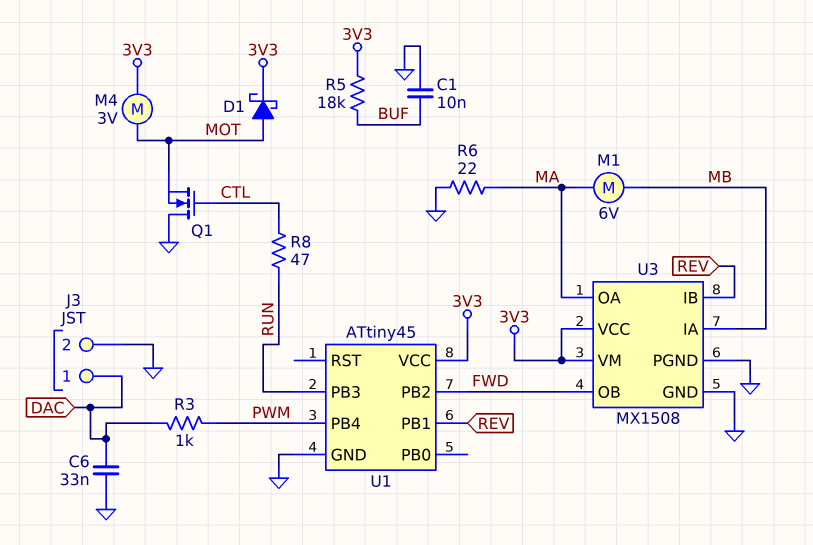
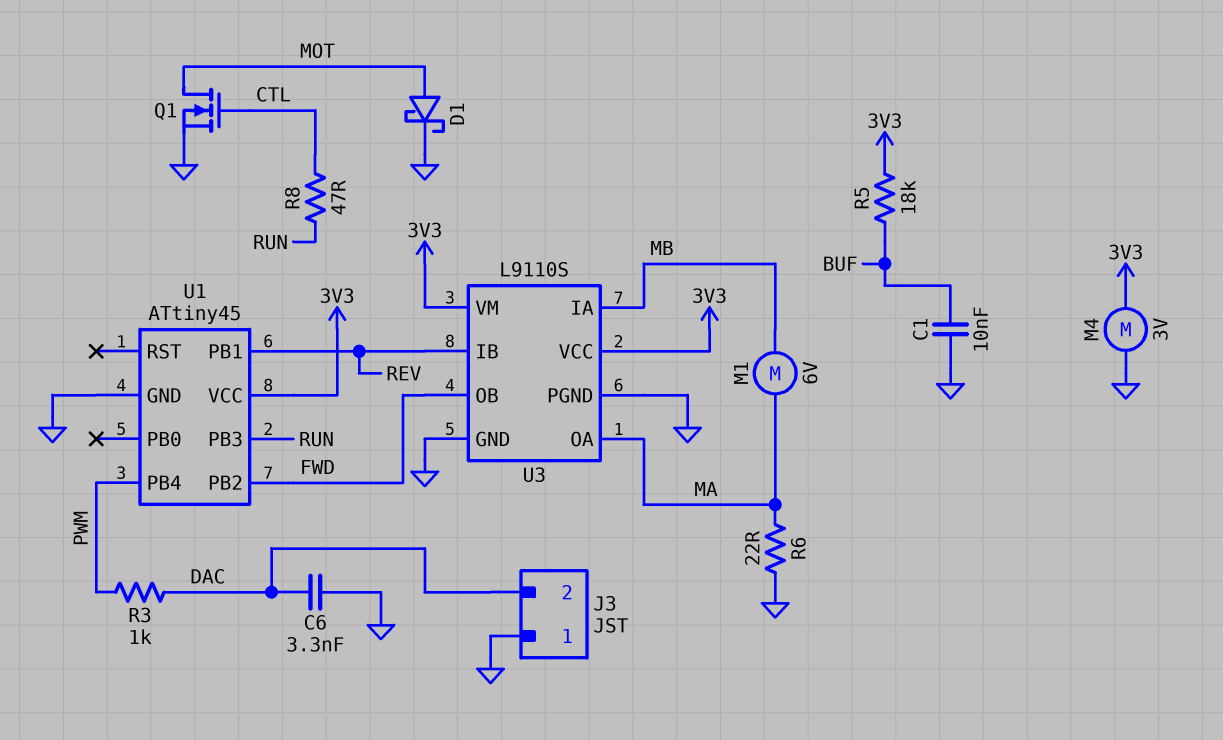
C6: 33nF (DAC, GND) -> 3.3nF (DAC, GND)
D1: schottky (A MOT, K 3V3) -> schottky (A MOT, K GND)
J3 pin 1: DAC -> GND
J3 pin 2: GND -> DAC
M4: motor 3V (3V3, MOT) -> motor 3V (3V3, GND)
Q1: NMOS (G CTL, D GND, S MOT) -> NMOS (G CTL, D MOT, S GND)
U3: MX1508 -> L9110S

